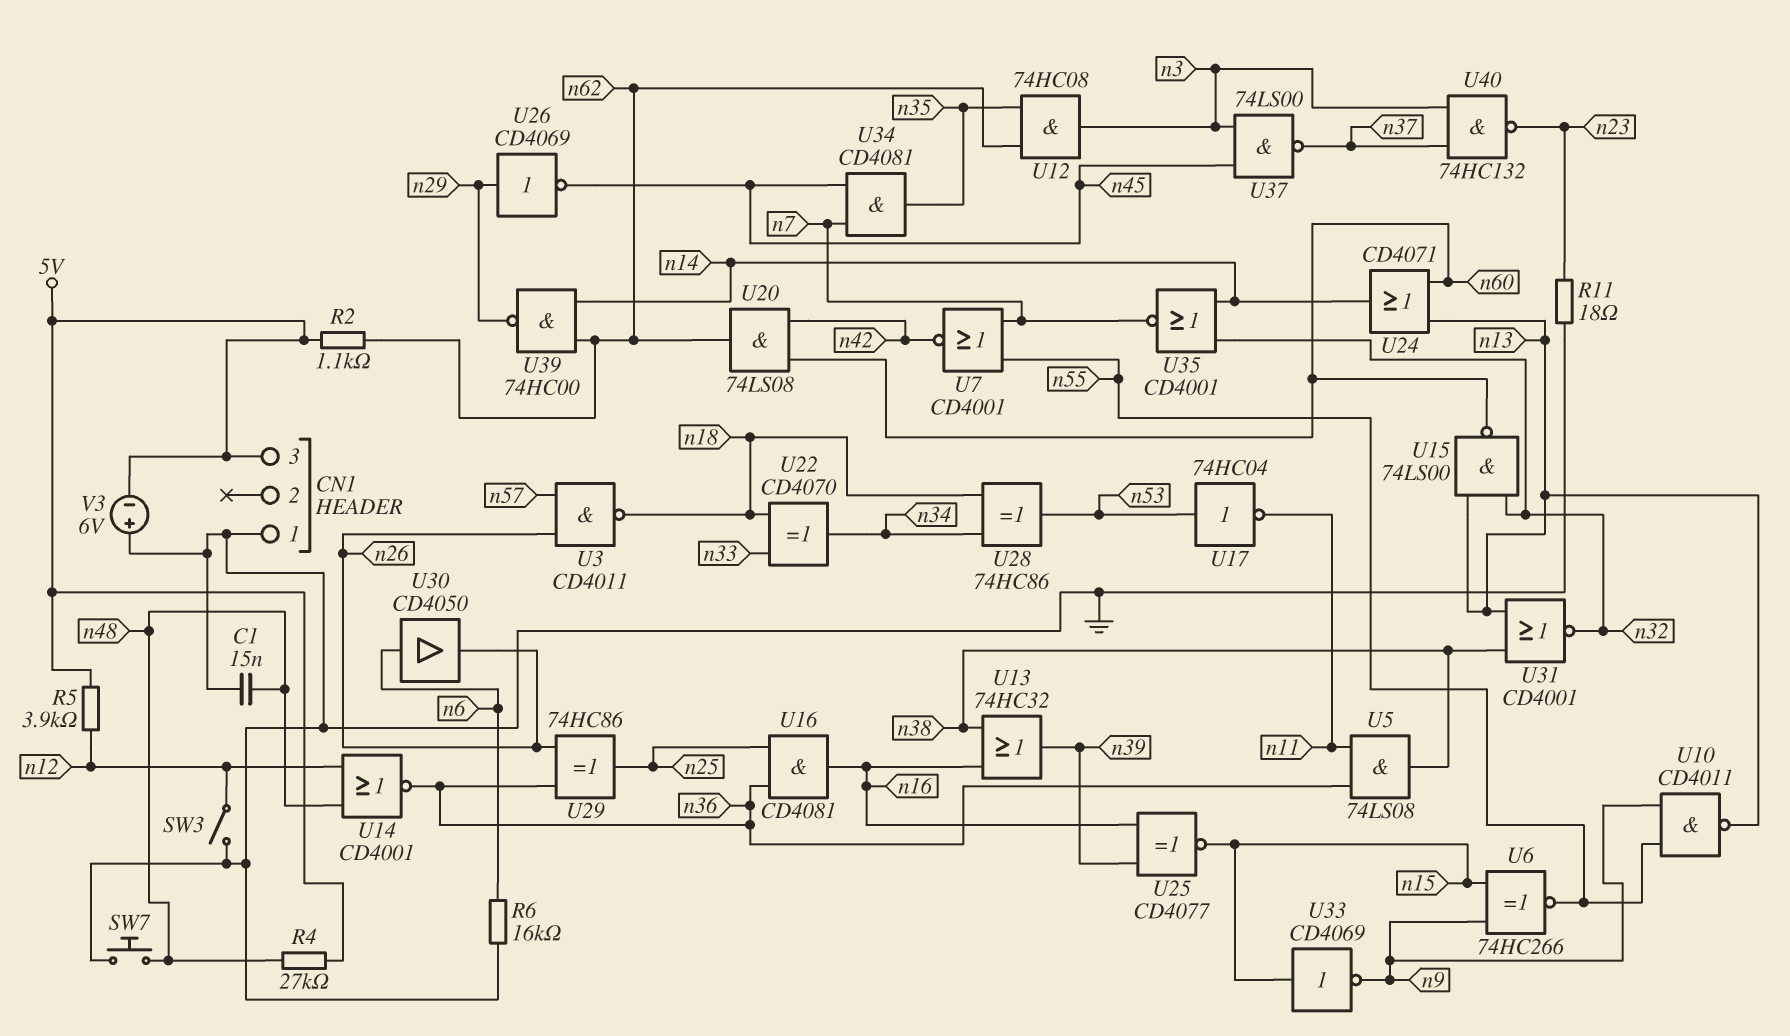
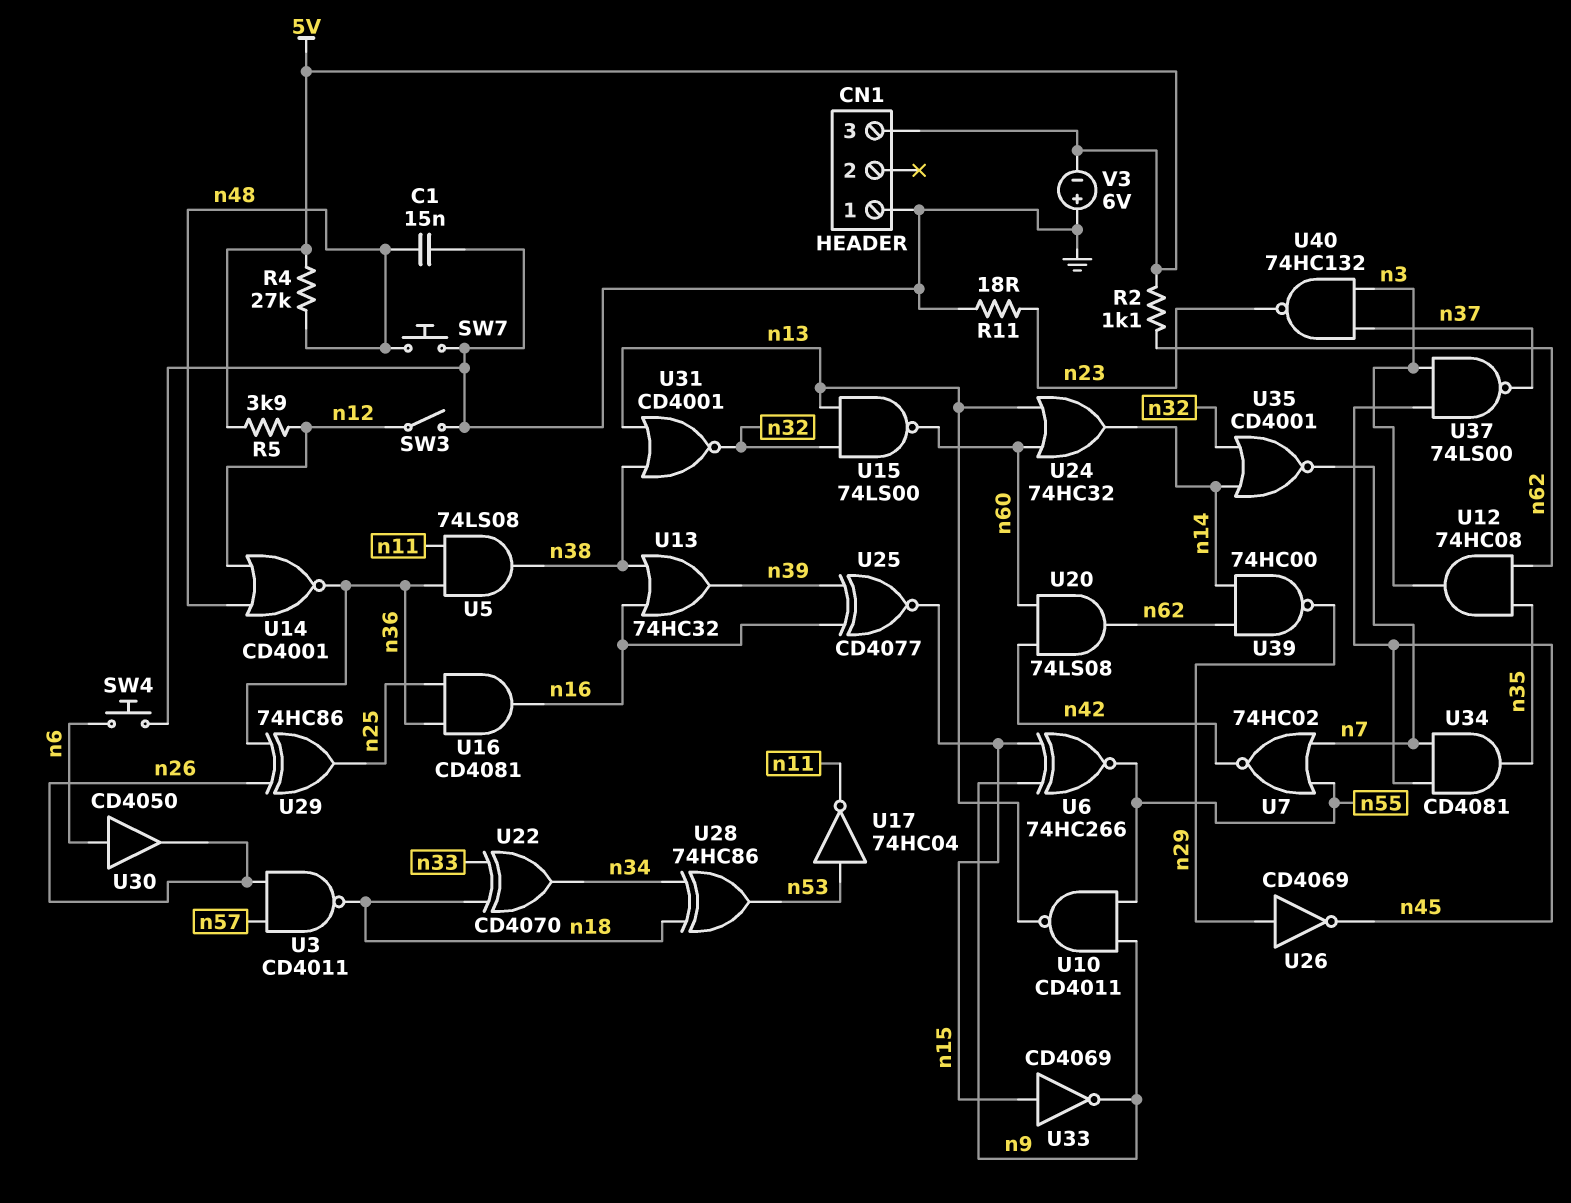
R6: 16k (GND, n6) -> none
SW4: none -> button (GND, n6)
U7: NOR CD4001 (in n7, in n55, out n42) -> NOR 74HC02 (in n7, in n55, out n42)
U24: OR CD4071 (in n13, in n60, out n14) -> OR 74HC32 (in n13, in n60, out n14)

